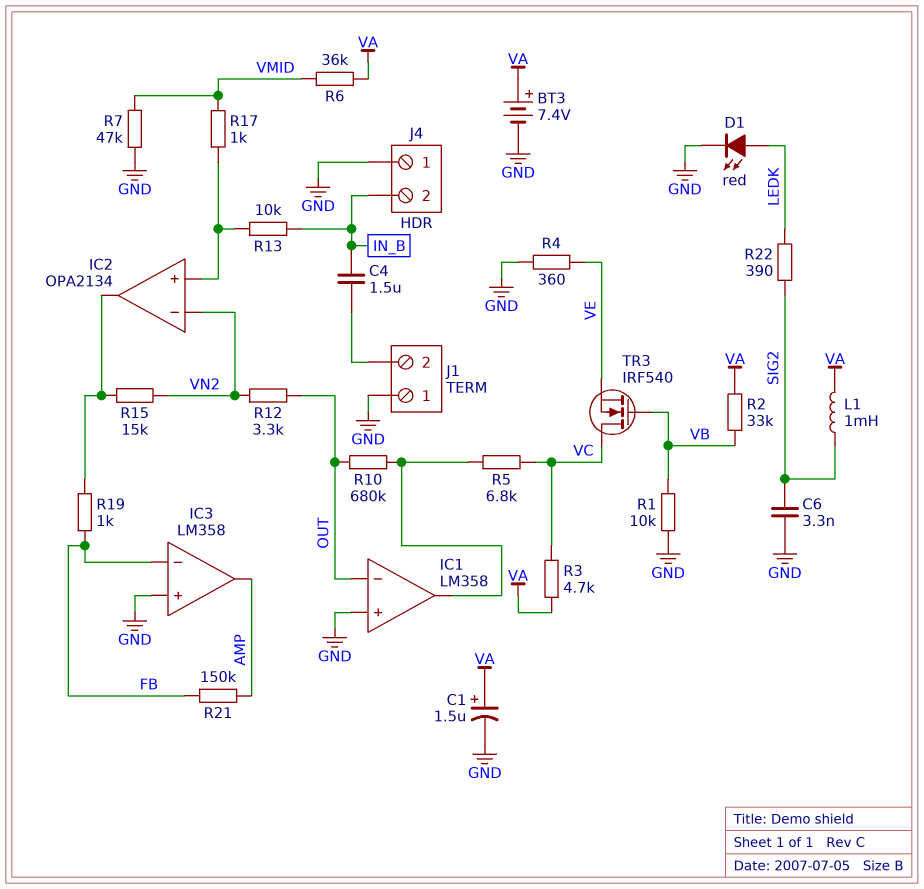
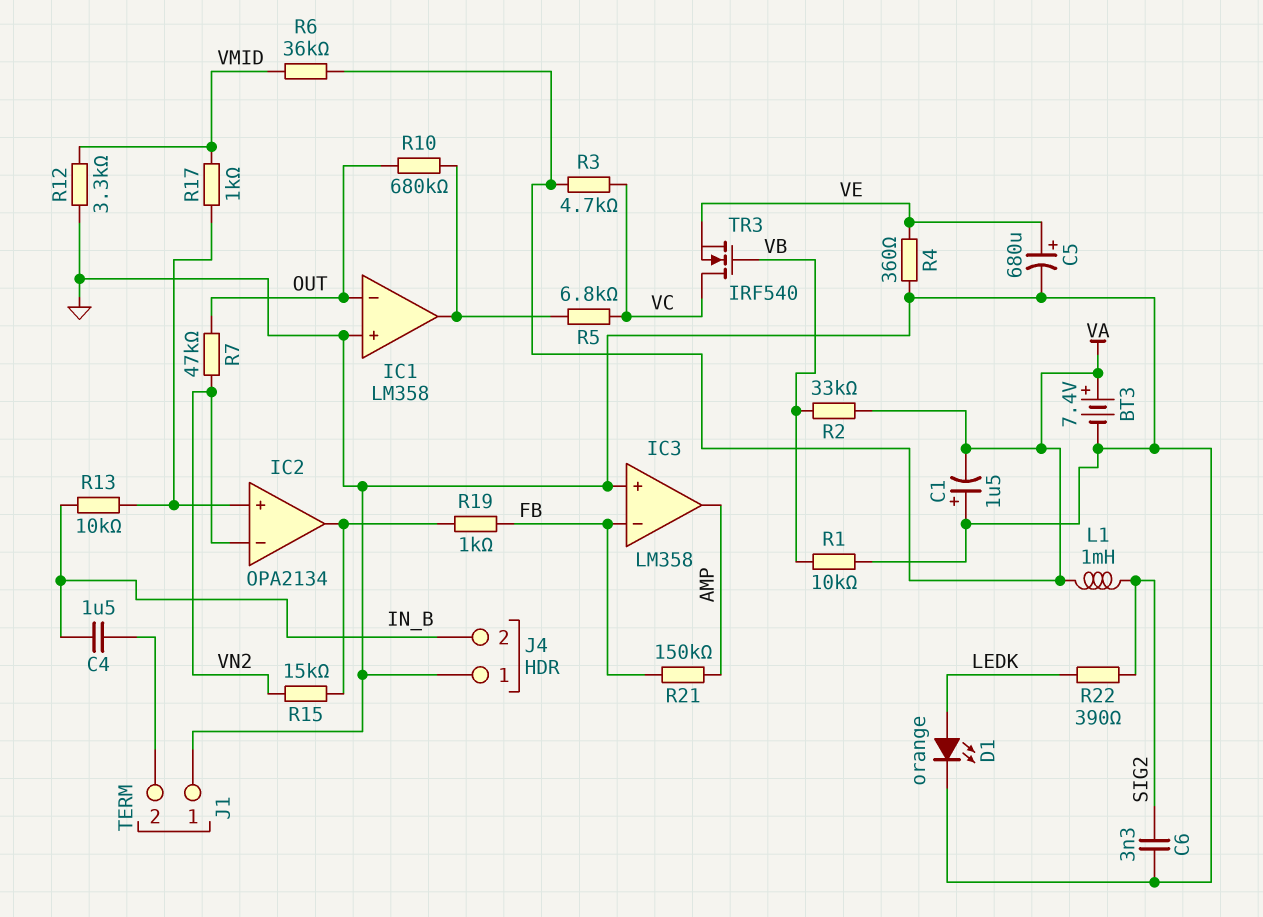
C1: 1.5uF (plus VA, minus GND) -> 1.5uF (plus GND, minus VA)
C5: none -> 680uF (plus VE, minus GND)
D1: LED red (A LEDK, K GND) -> LED orange (A LEDK, K GND)
R7: 47k (GND, VMID) -> 47k (OUT, VN2)
R12: 3.3k (OUT, VN2) -> 3.3k (GND, VMID)

